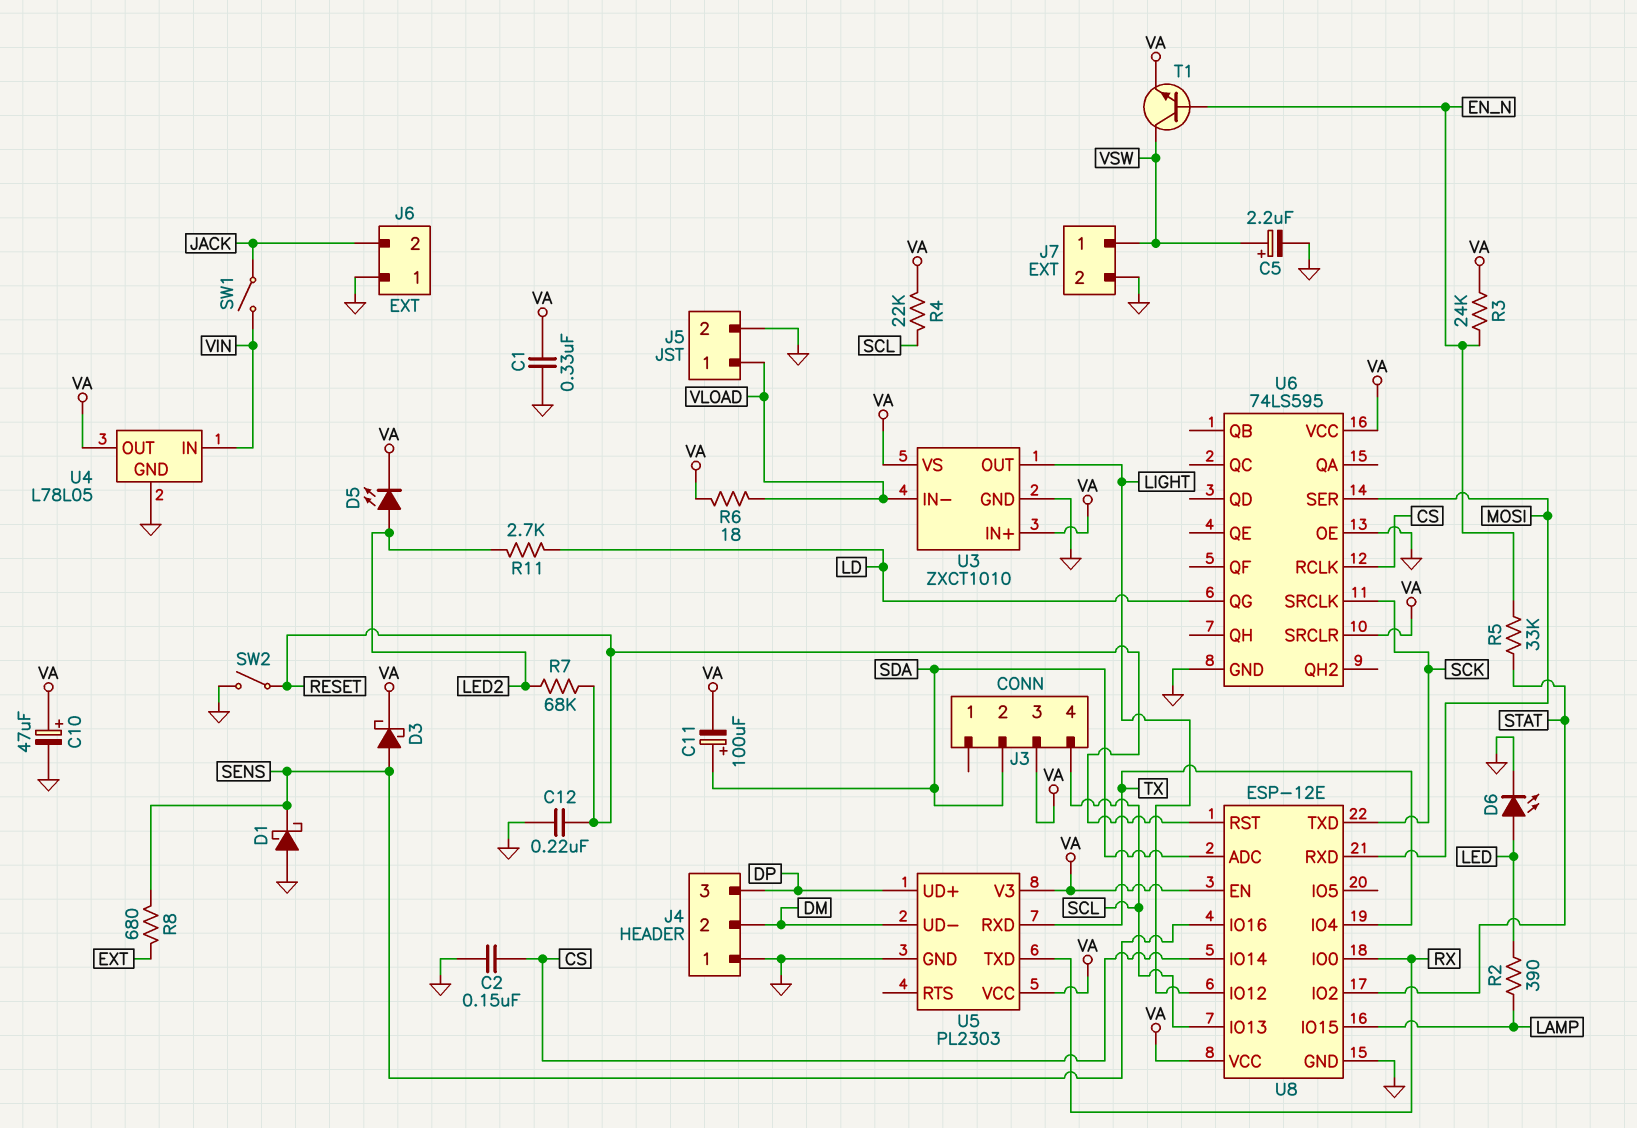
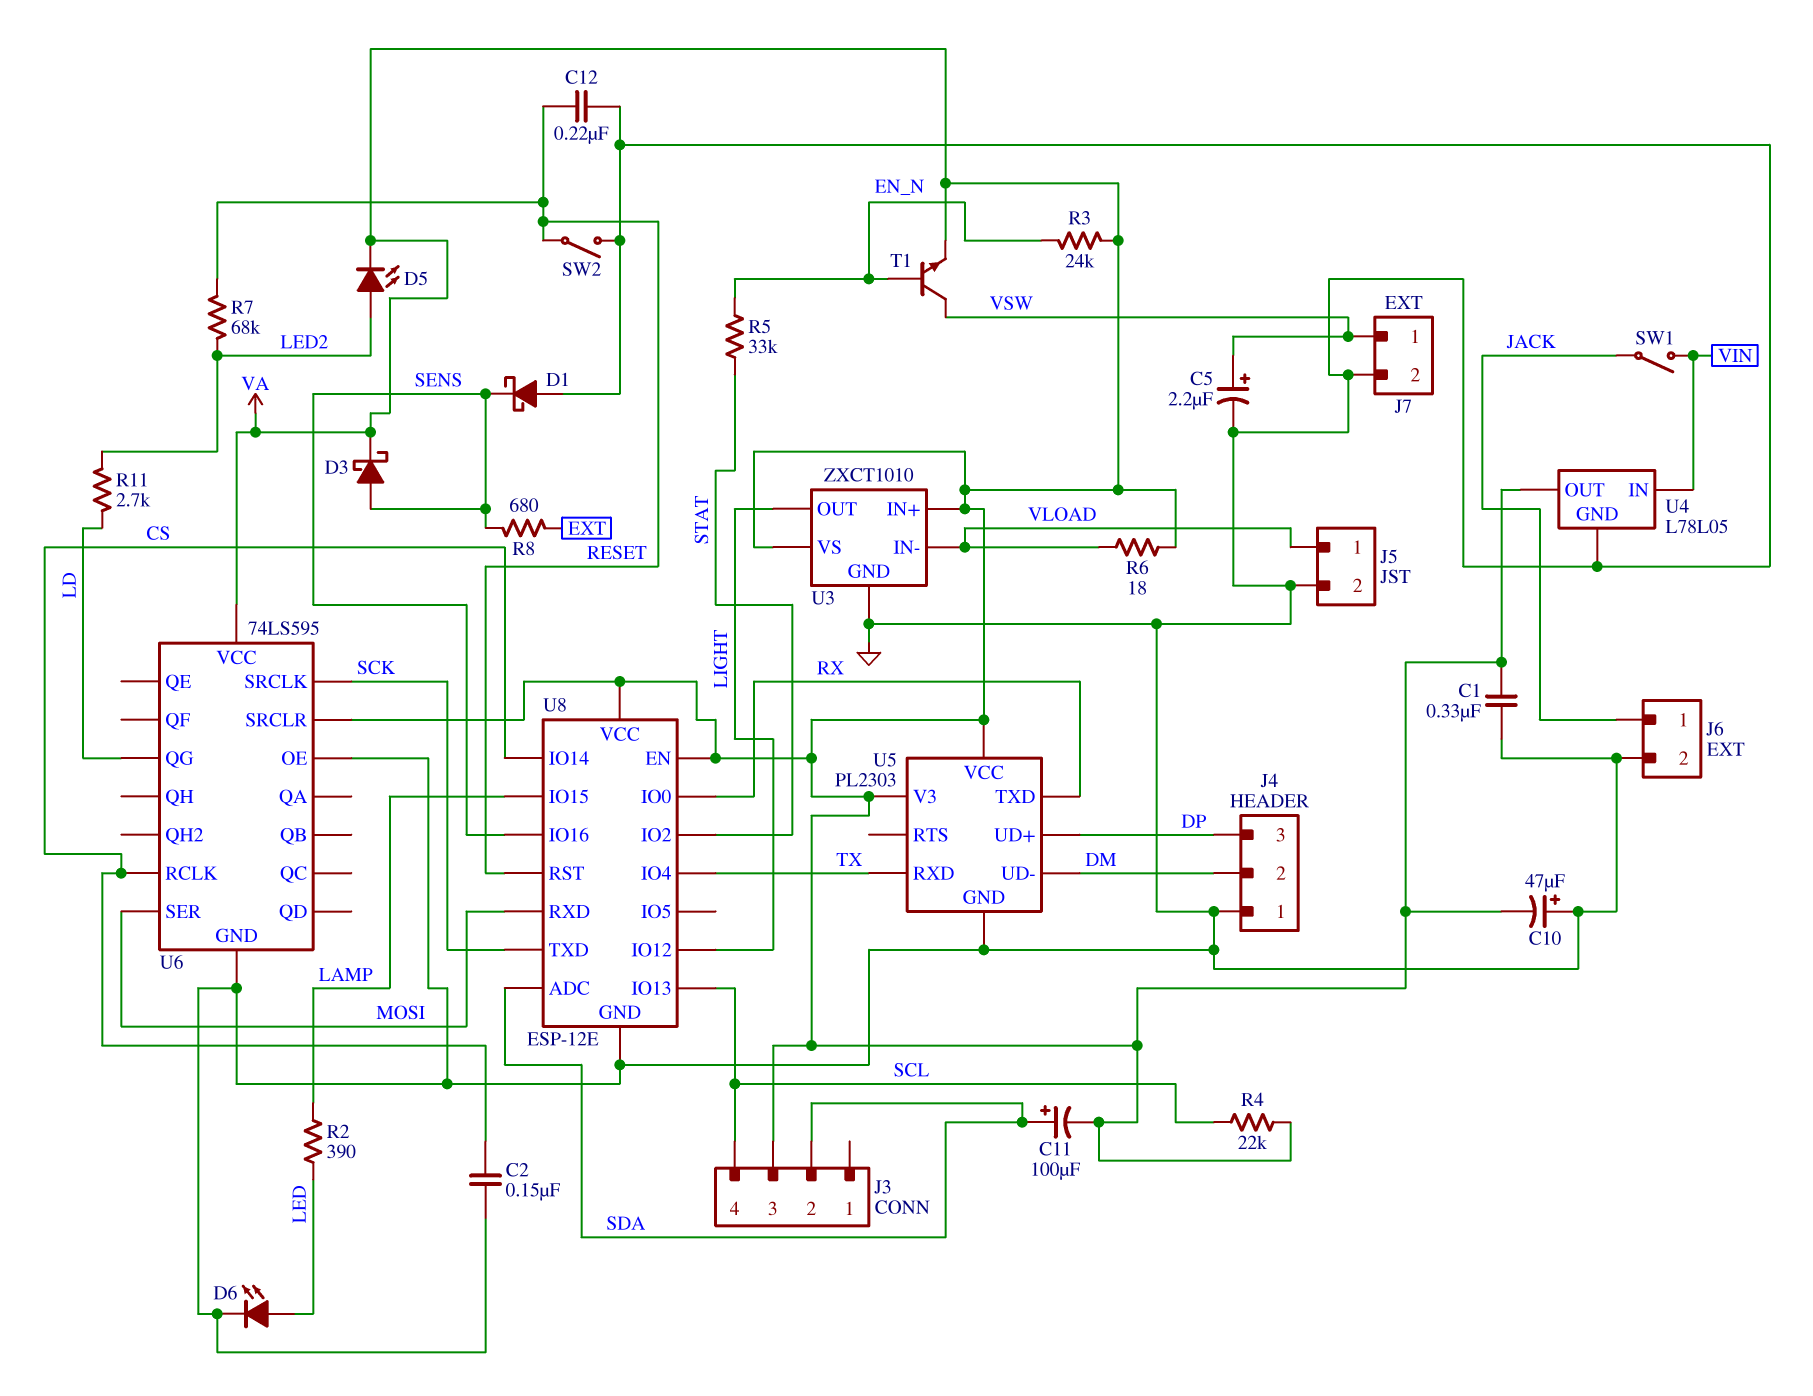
C10: 47uF (plus VA, minus GND) -> 47uF (plus GND, minus VA)
J6 pin 1: GND -> JACK
J6 pin 2: JACK -> GND

